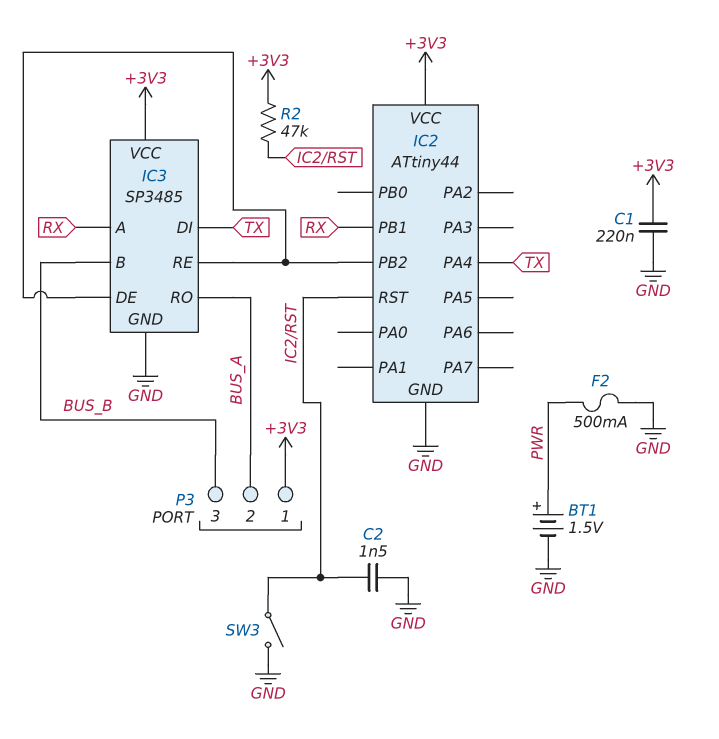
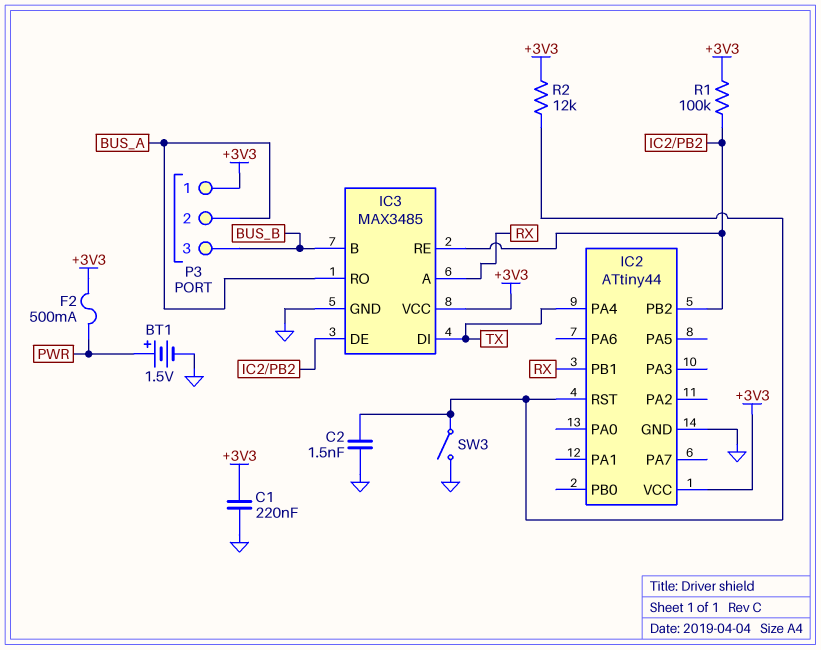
F2: 500mA (GND, PWR) -> 500mA (+3V3, PWR)
IC3: SP3485 -> MAX3485
R1: none -> 100k (+3V3, IC2/PB2)
R2: 47k (+3V3, IC2/RST) -> 12k (+3V3, IC2/RST)

